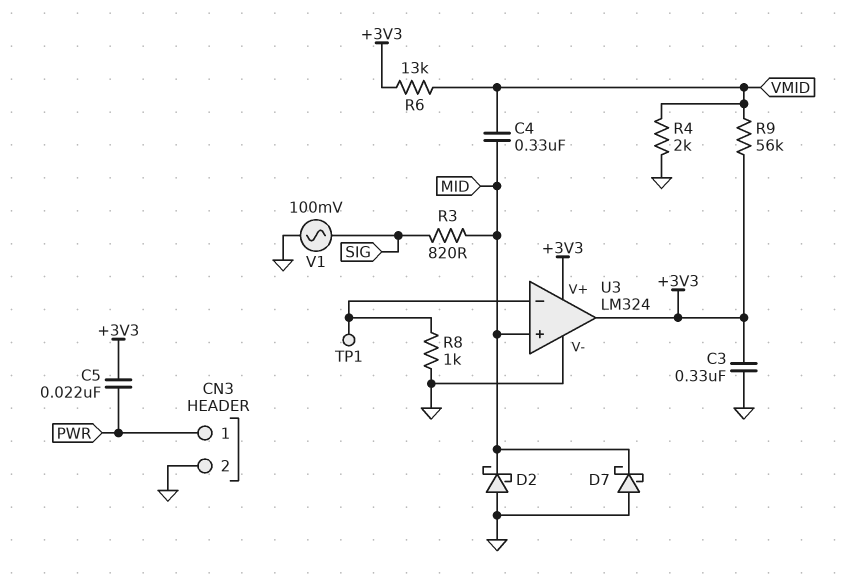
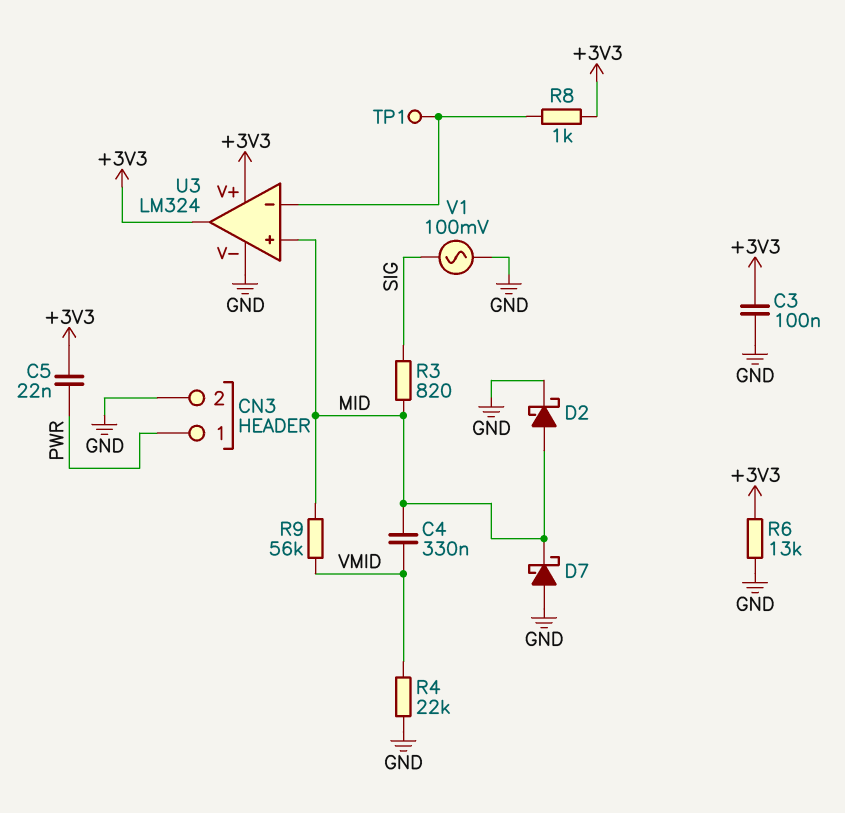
C3: 330nF (+3V3, GND) -> 100nF (+3V3, GND)
D2: schottky (A GND, K MID) -> schottky (A MID, K GND)
R4: 2k (GND, VMID) -> 22k (GND, VMID)
R6: 13k (+3V3, VMID) -> 13k (+3V3, GND)
R8: 1k (GND, U3/in-) -> 1k (+3V3, U3/in-)
R9: 56k (+3V3, VMID) -> 56k (MID, VMID)

